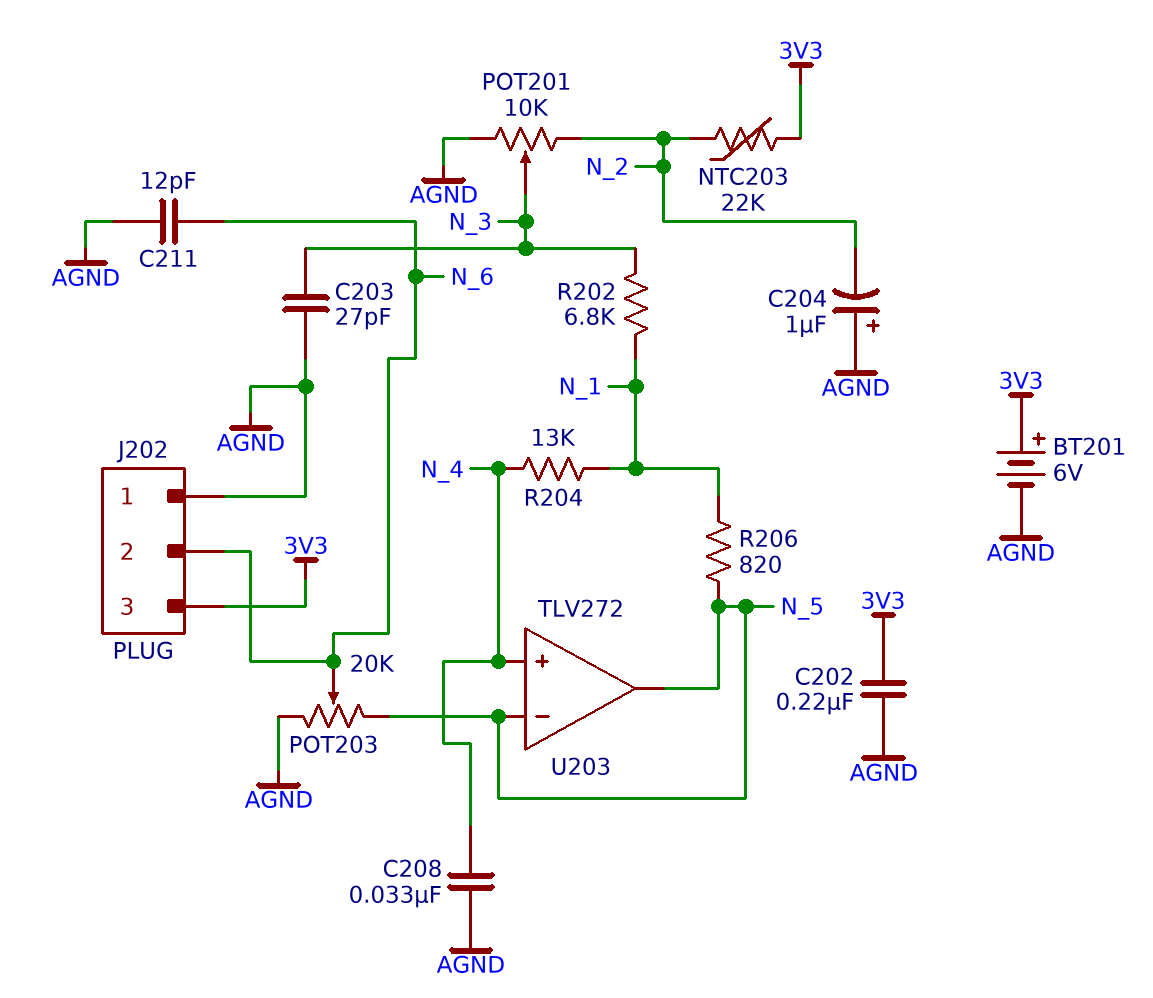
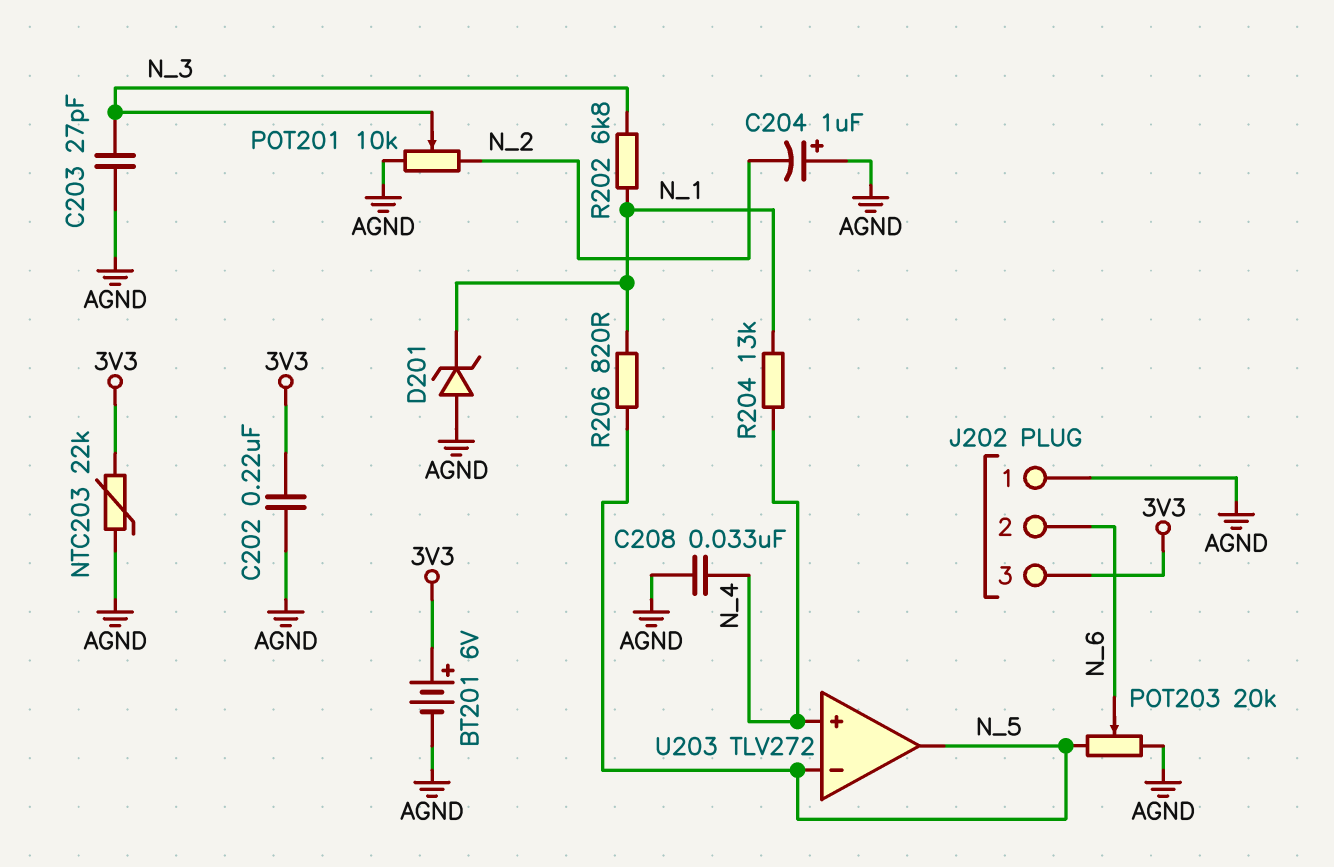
C211: 12pF (AGND, N_6) -> none
D201: none -> zener (A AGND, K N_1)
NTC203: 22k (3V3, N_2) -> 22k (3V3, AGND)

